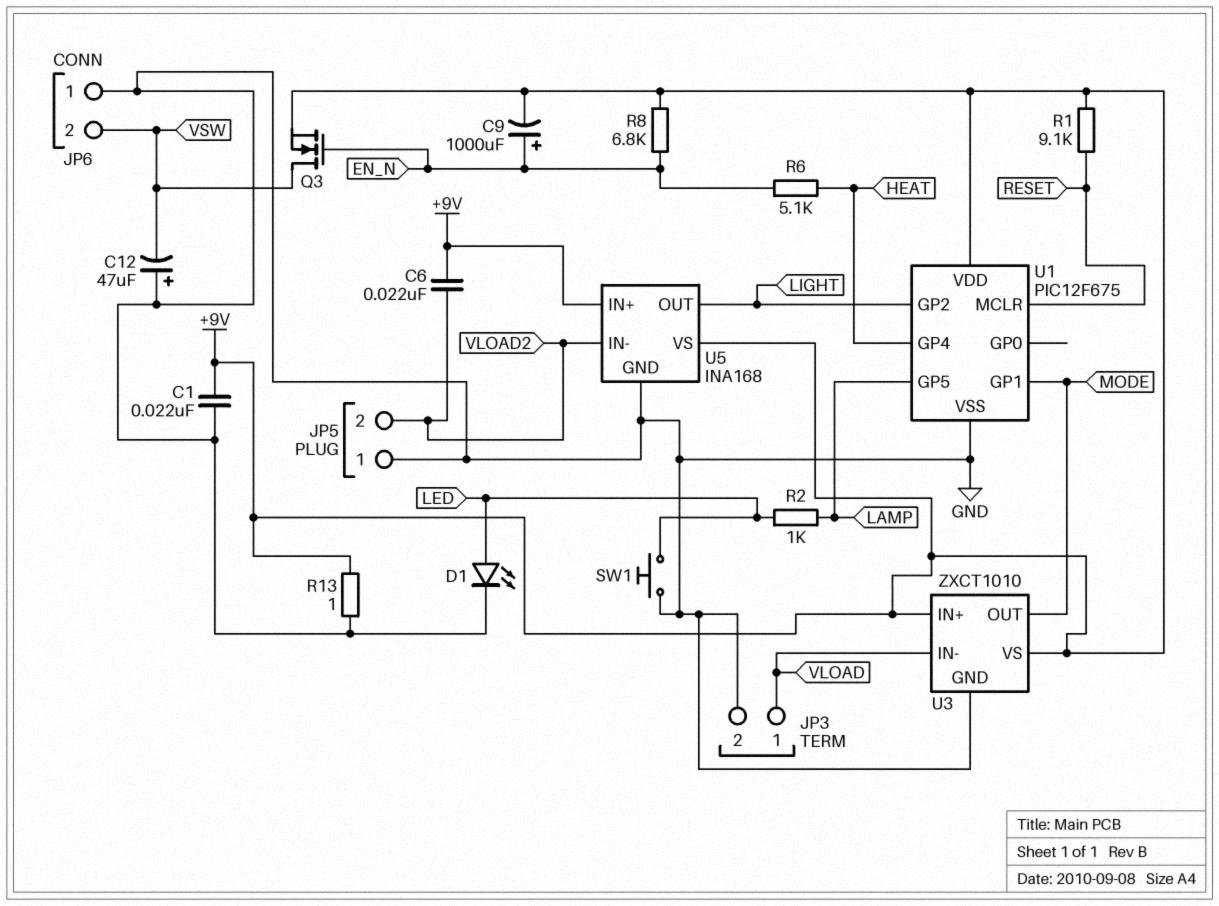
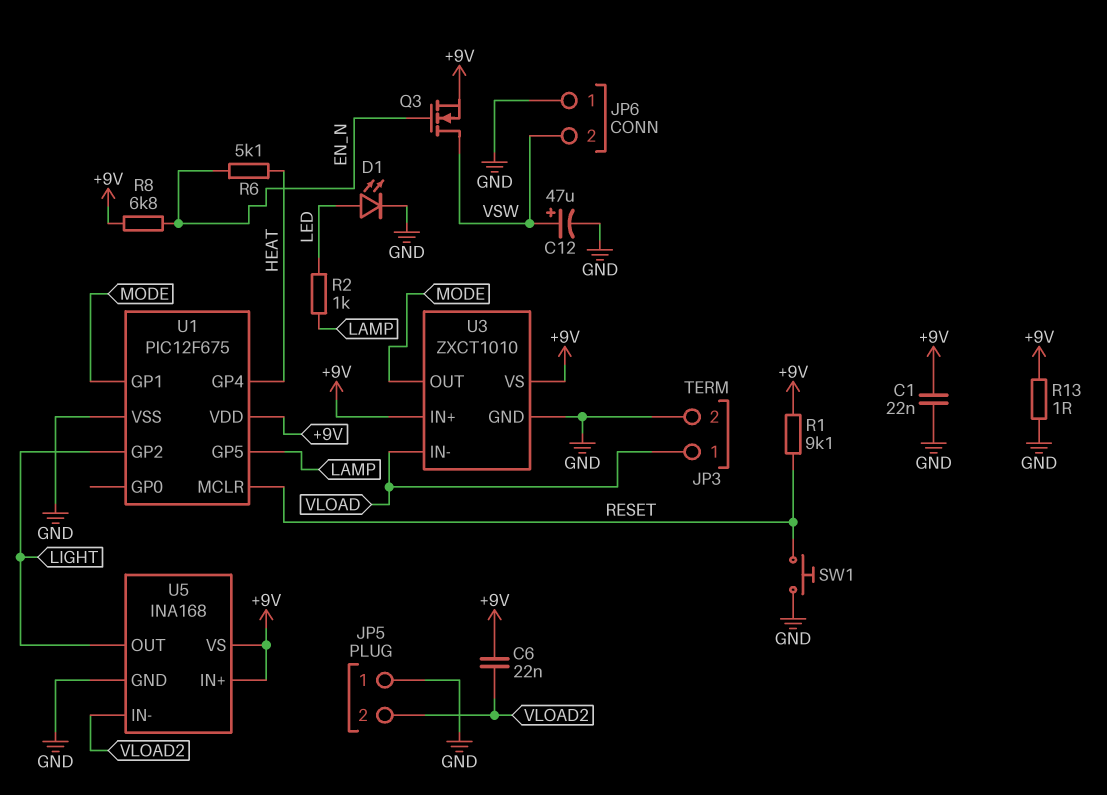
C9: 1000uF (plus EN_N, minus +9V) -> none
C12: 47uF (plus GND, minus VSW) -> 47uF (plus VSW, minus GND)
SW1: button (GND, LED) -> button (GND, RESET)

